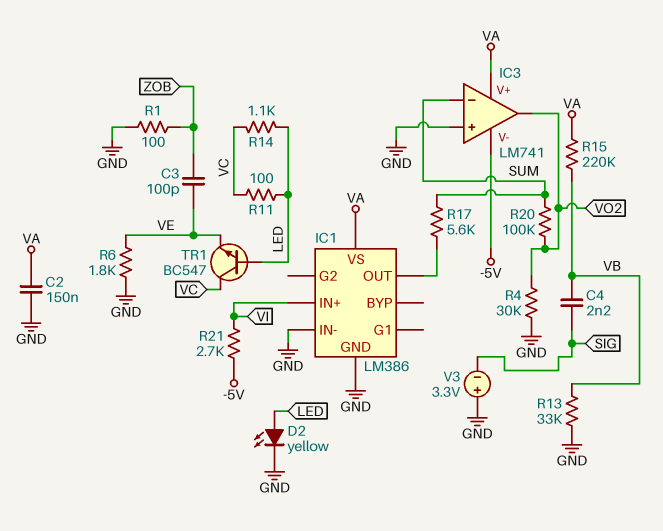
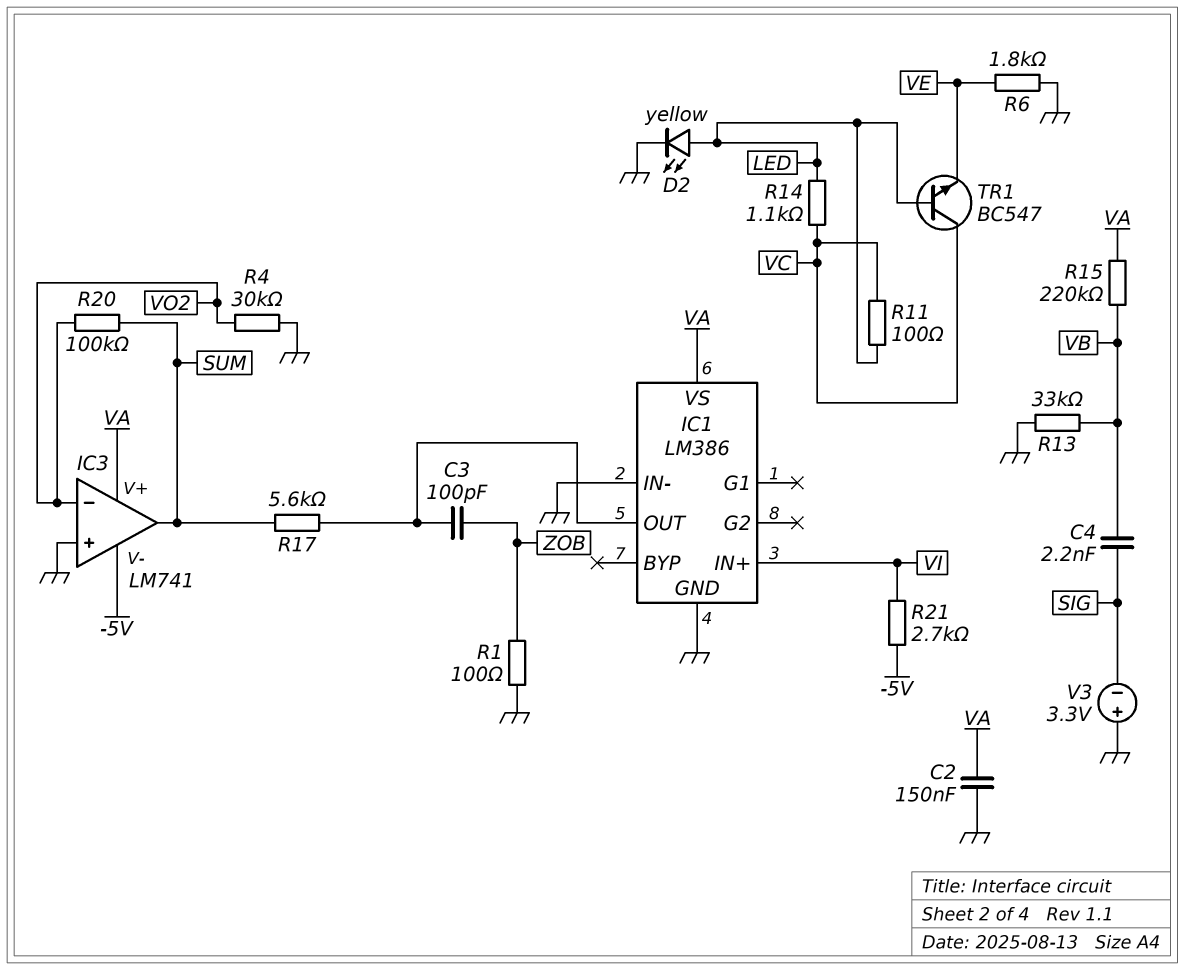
C3: 100pF (VE, ZOB) -> 100pF (IC1/OUT, ZOB)
IC3 pin in-: SUM -> VO2
IC3 pin out: VO2 -> SUM

